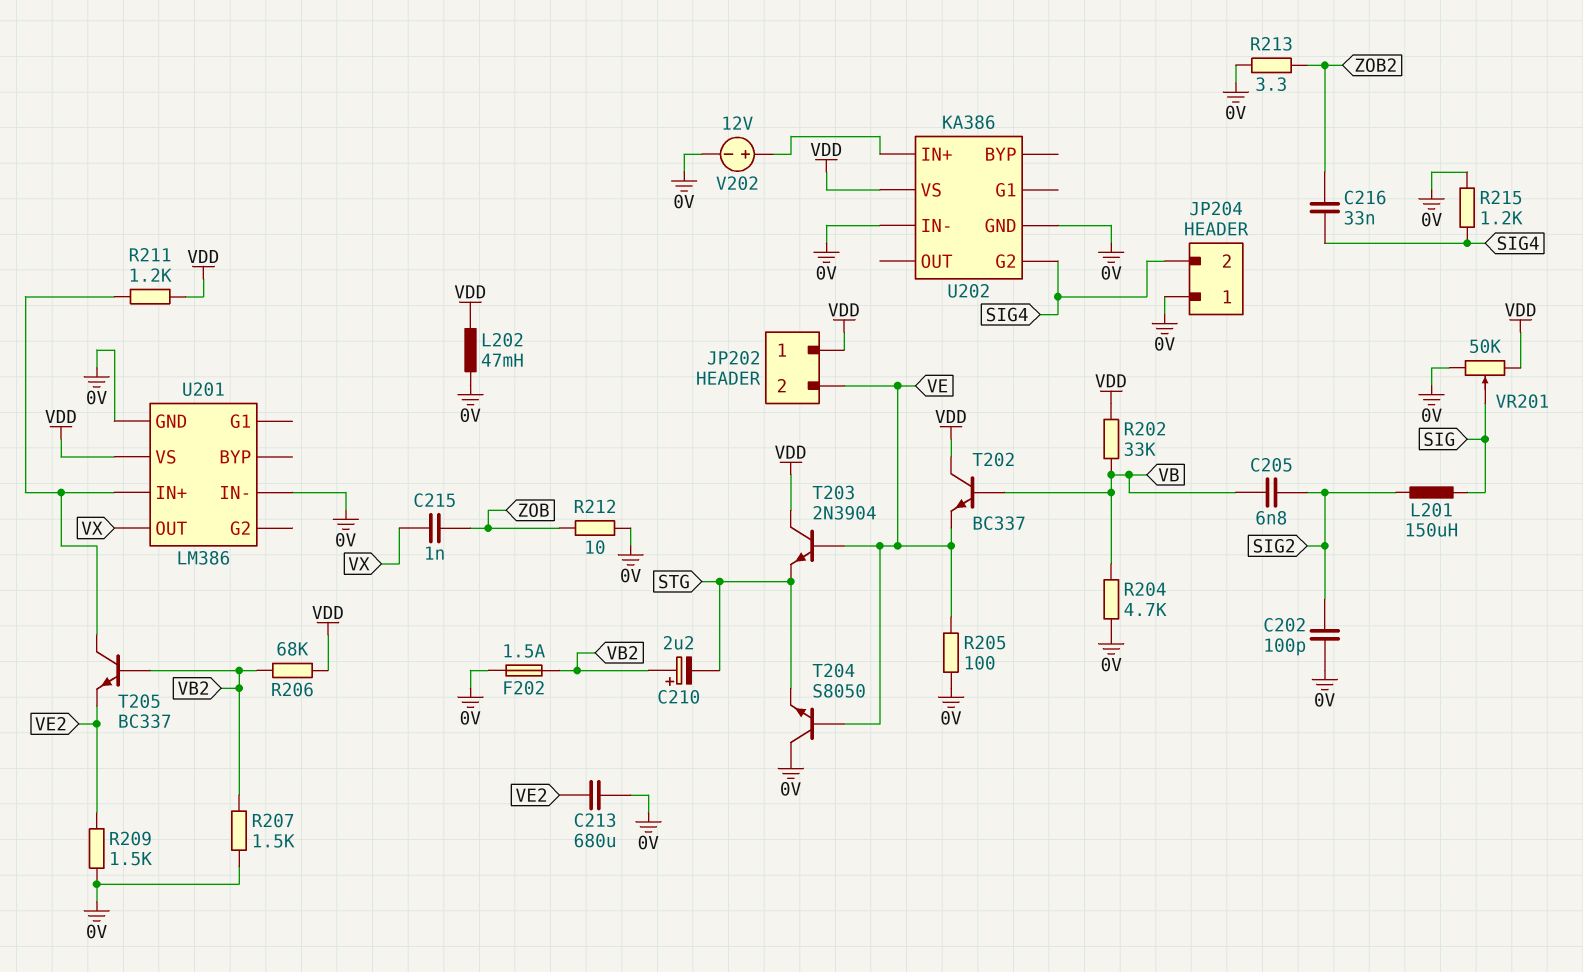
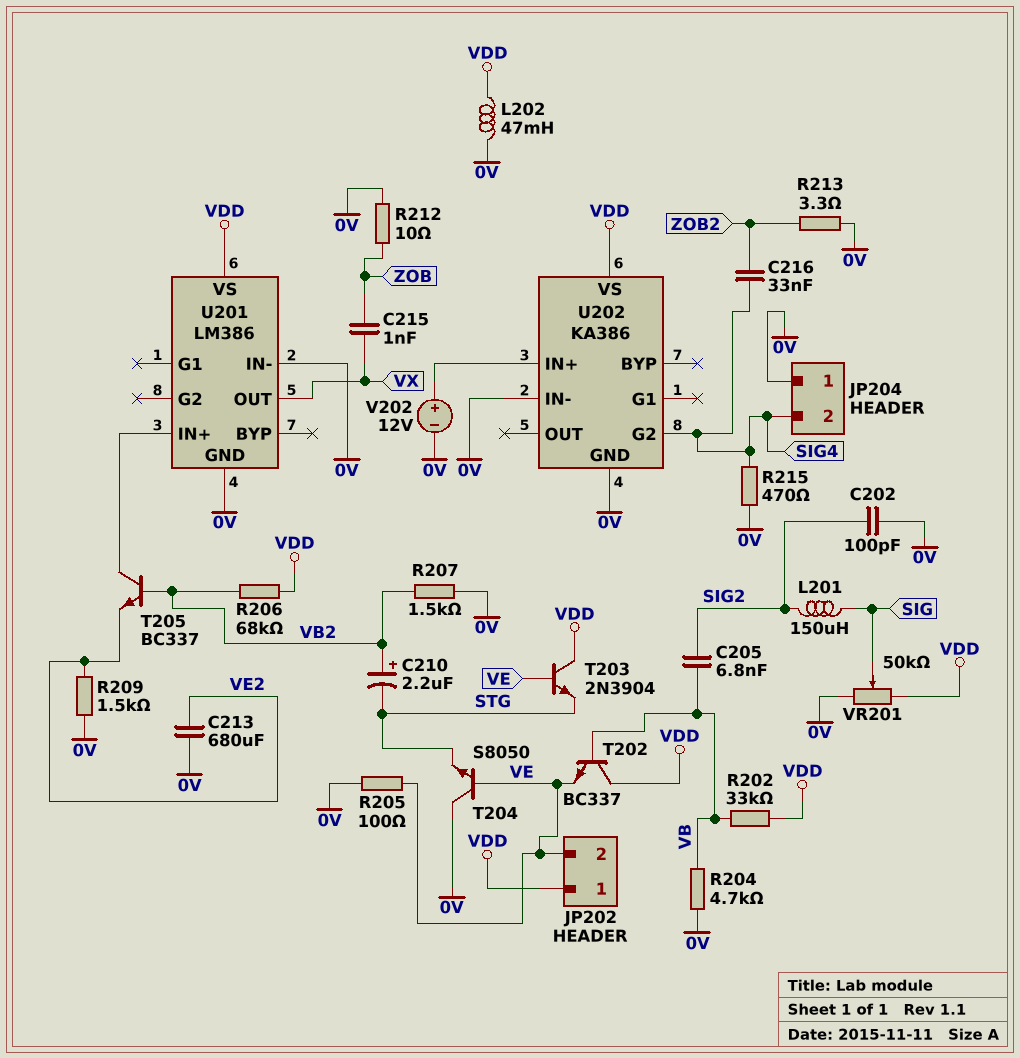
F202: 1.5A (0V, VB2) -> none
R211: 1.2k (U201/IN+, VDD) -> none
R215: 1.2k (0V, SIG4) -> 470 (0V, SIG4)

